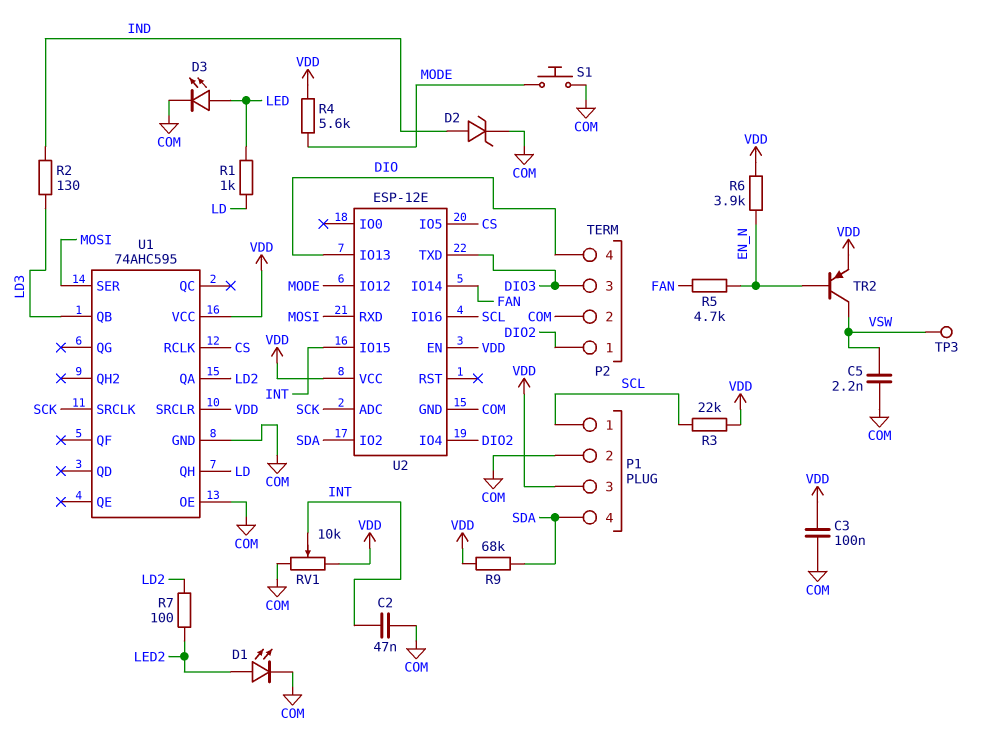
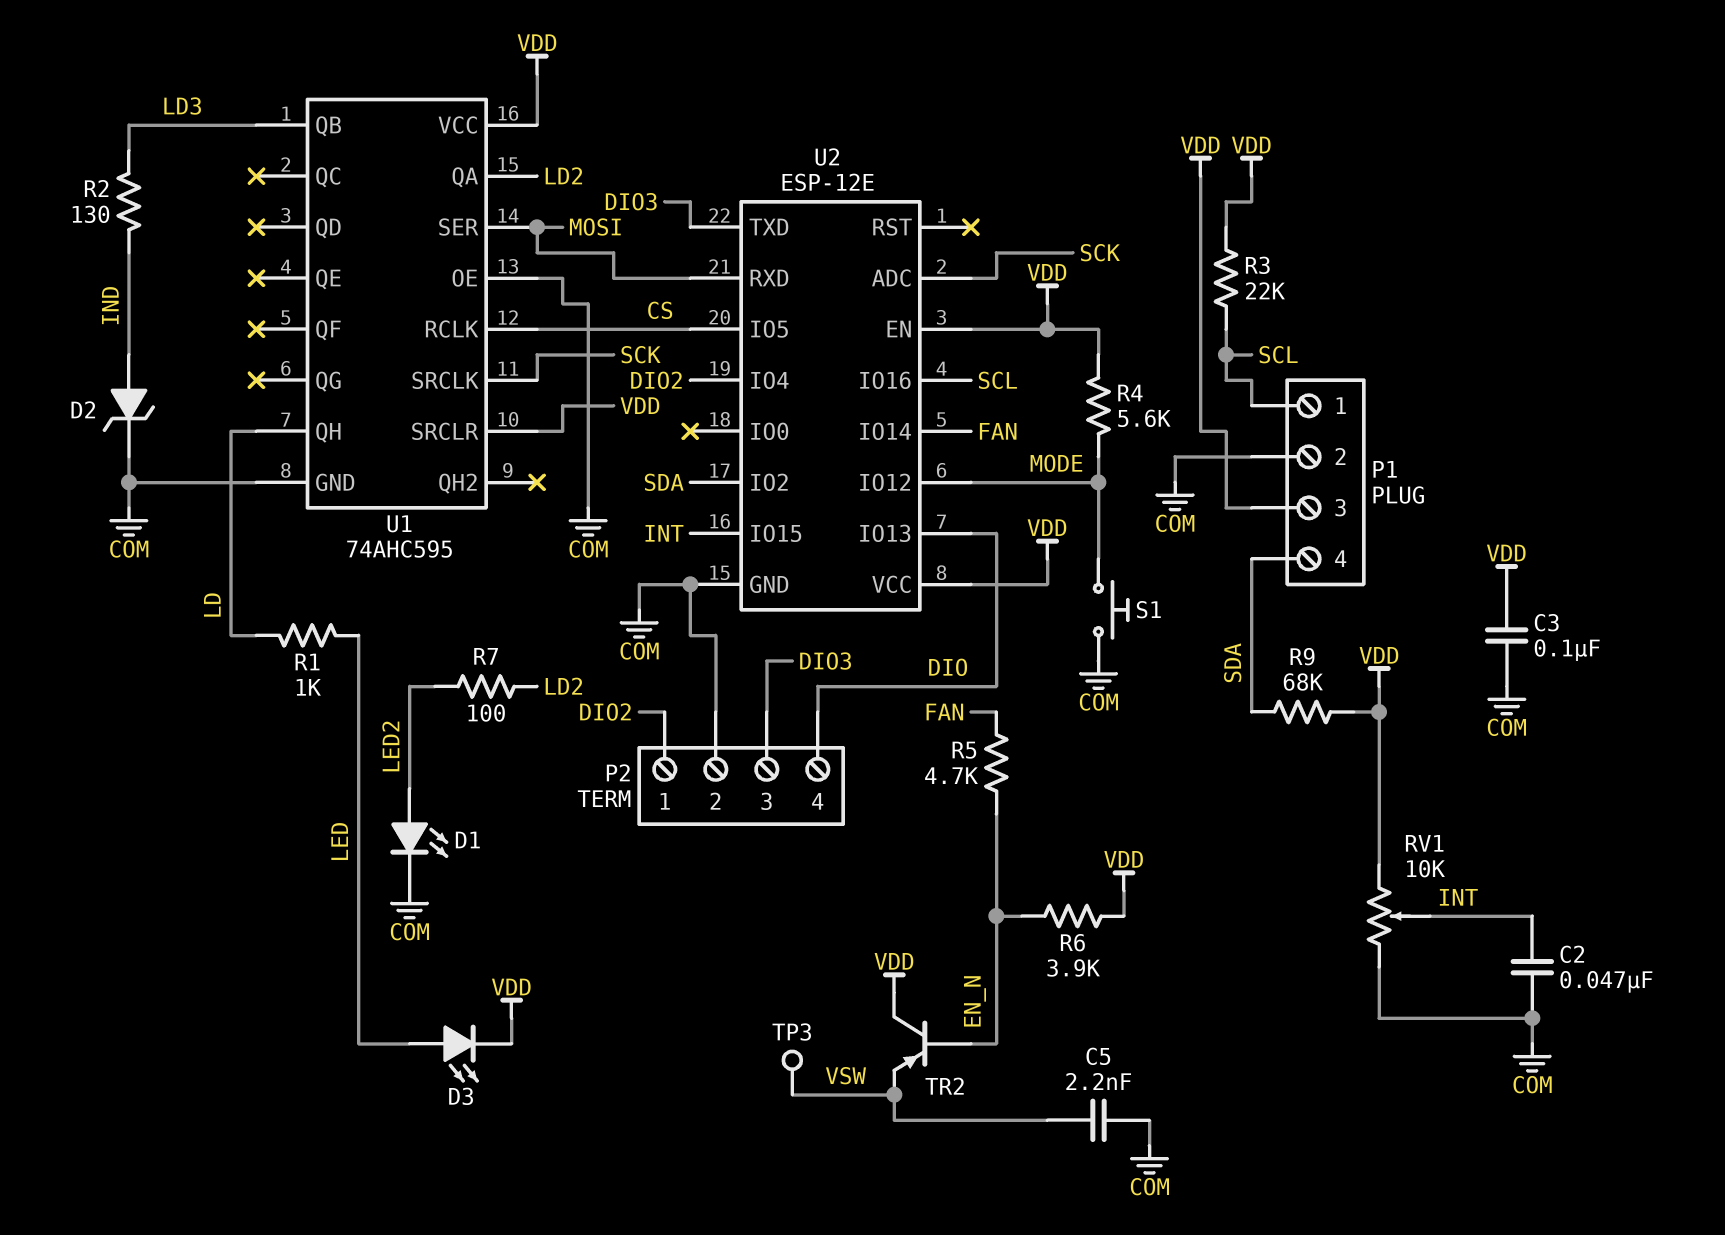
D3: LED (A LED, K COM) -> LED (A LED, K VDD)
TR2: PNP (B EN_N, C VSW, E VDD) -> PNP (B EN_N, C VDD, E VSW)

